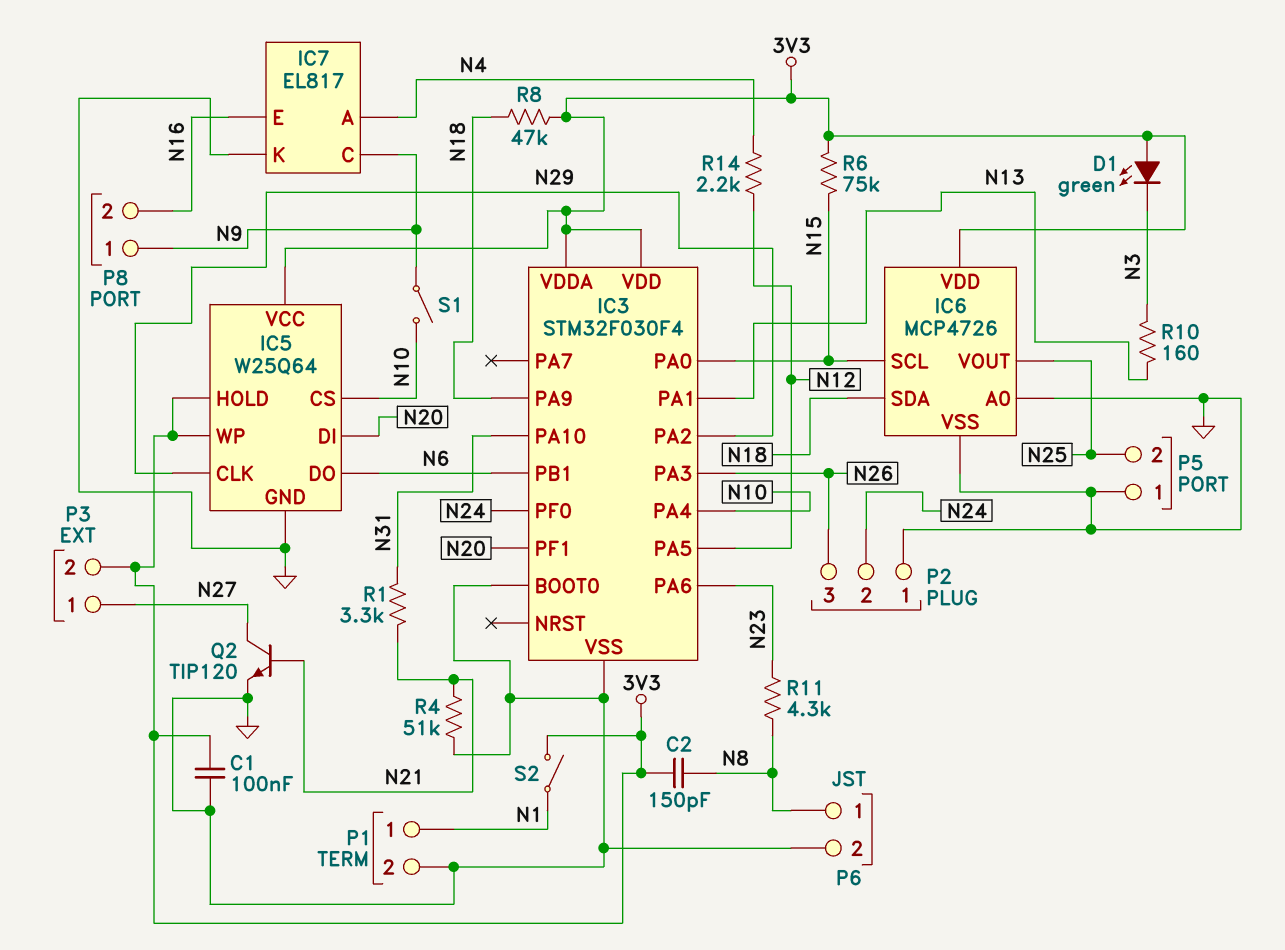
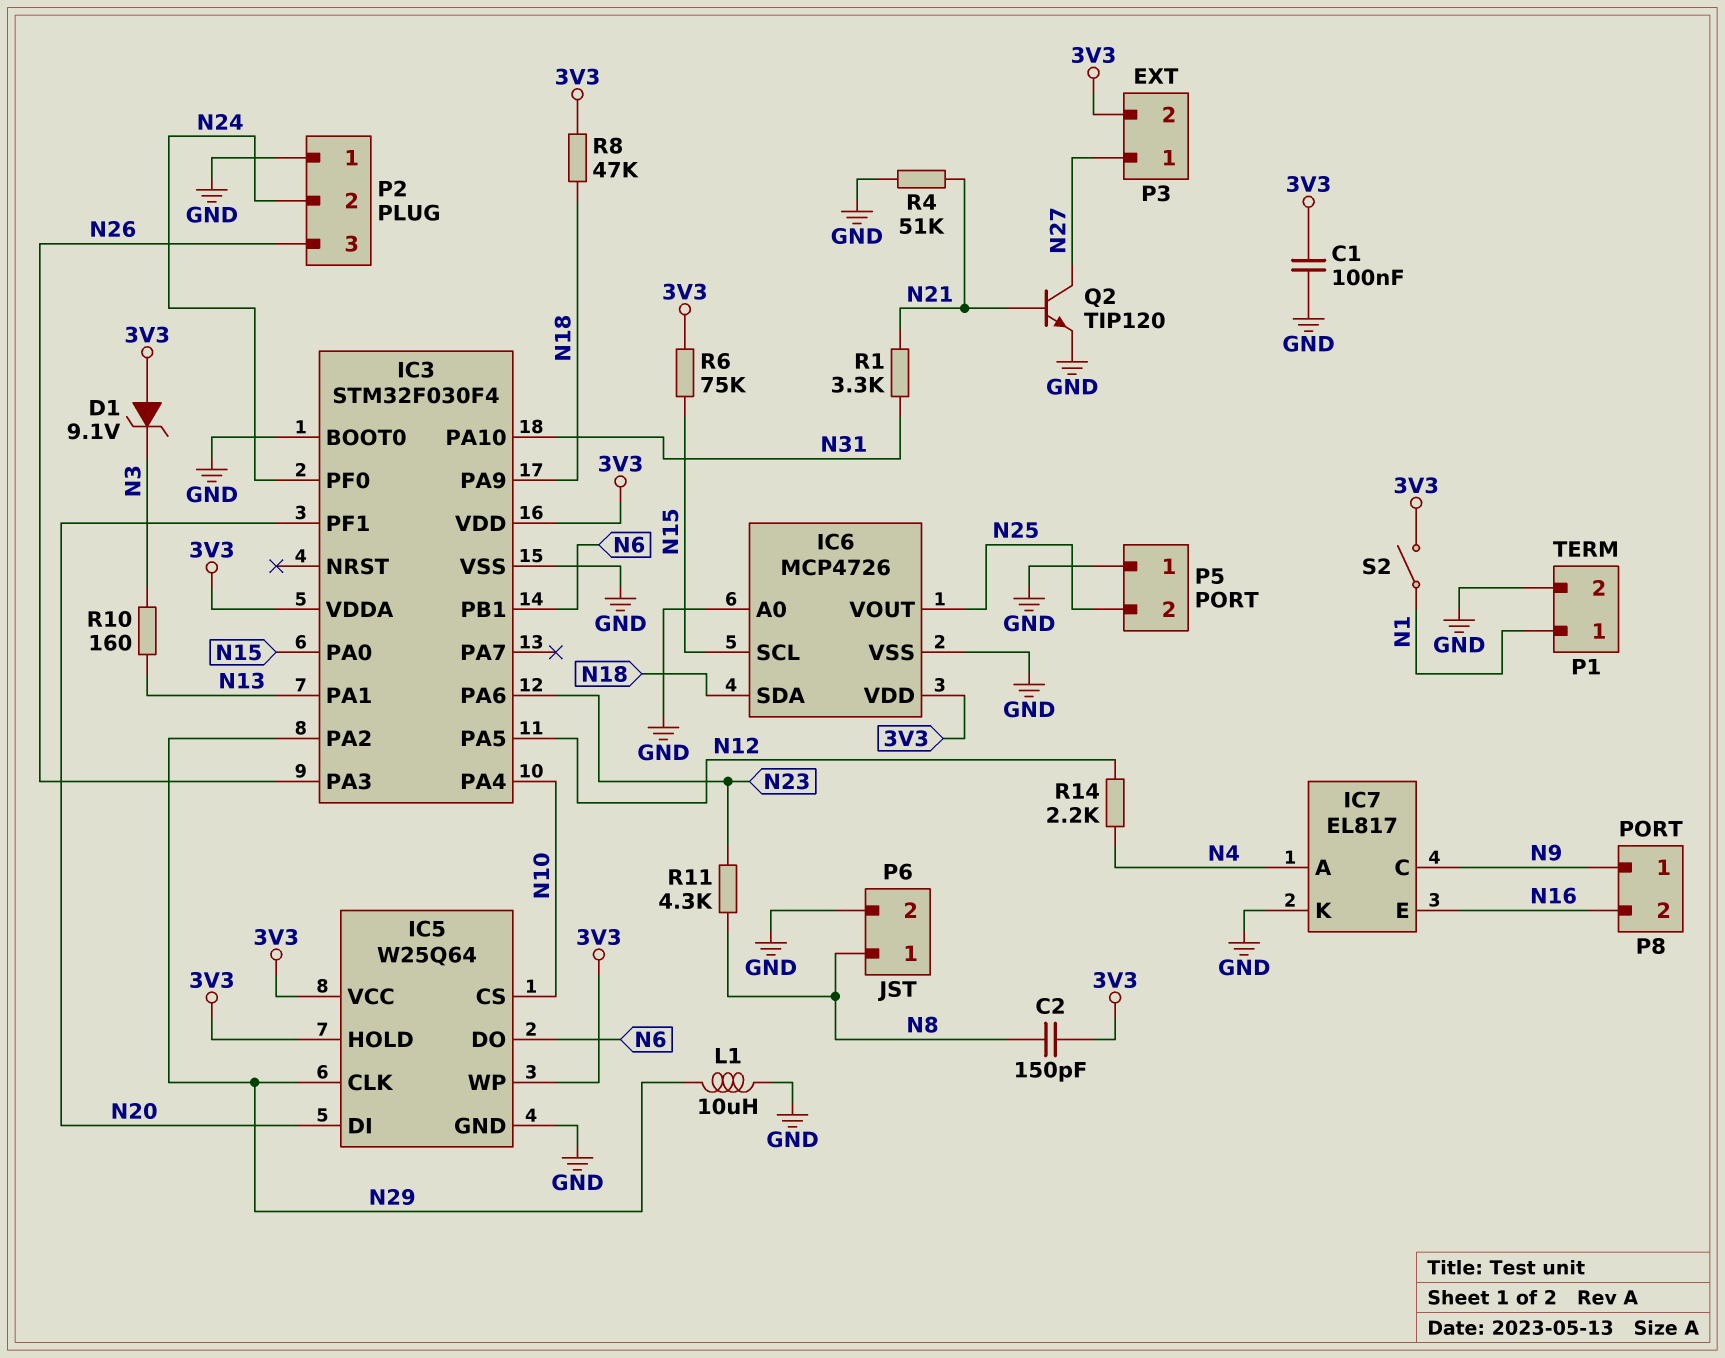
D1: LED green (A 3V3, K N3) -> zener 9.1V (A 3V3, K N3)
L1: none -> 10uH (GND, N29)
S1: switch (N9, N10) -> none

